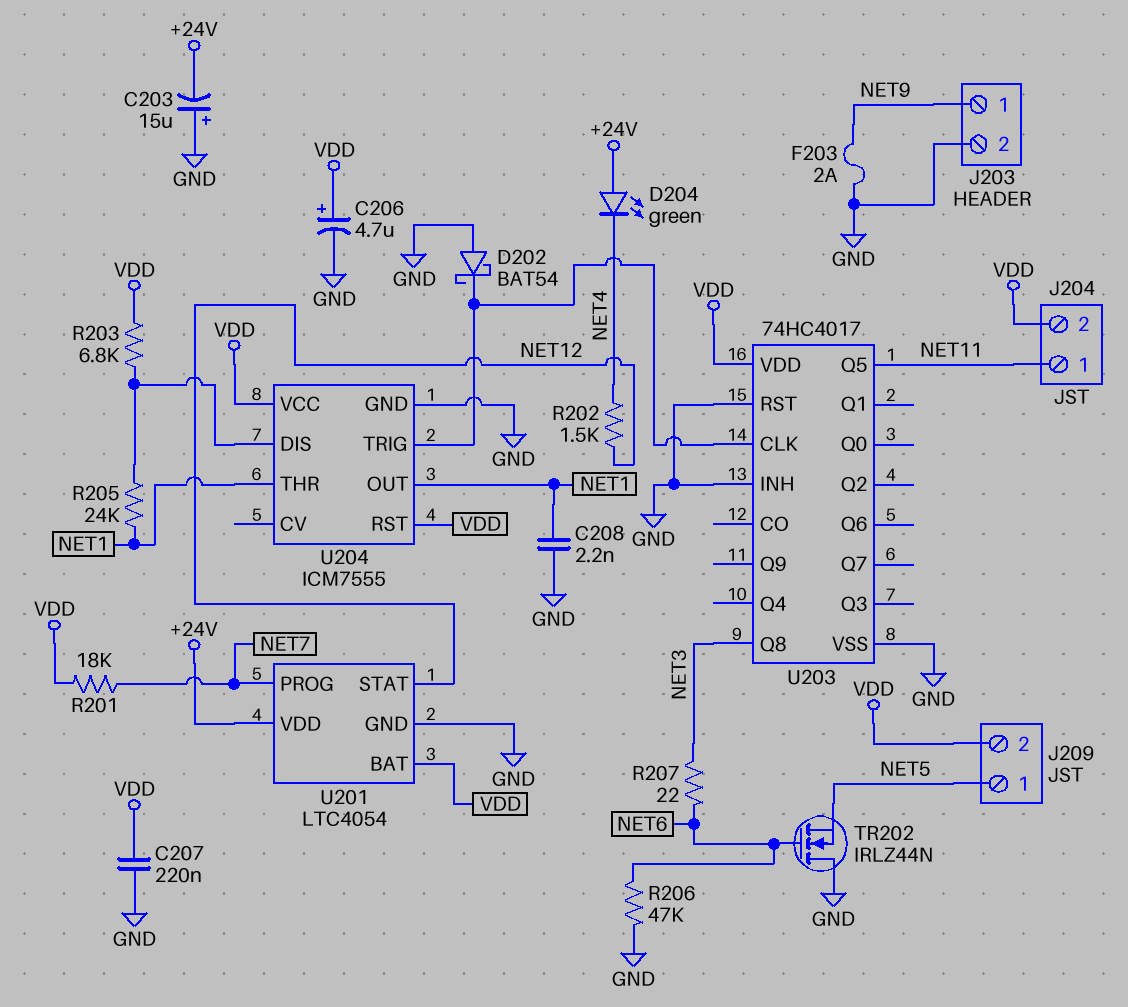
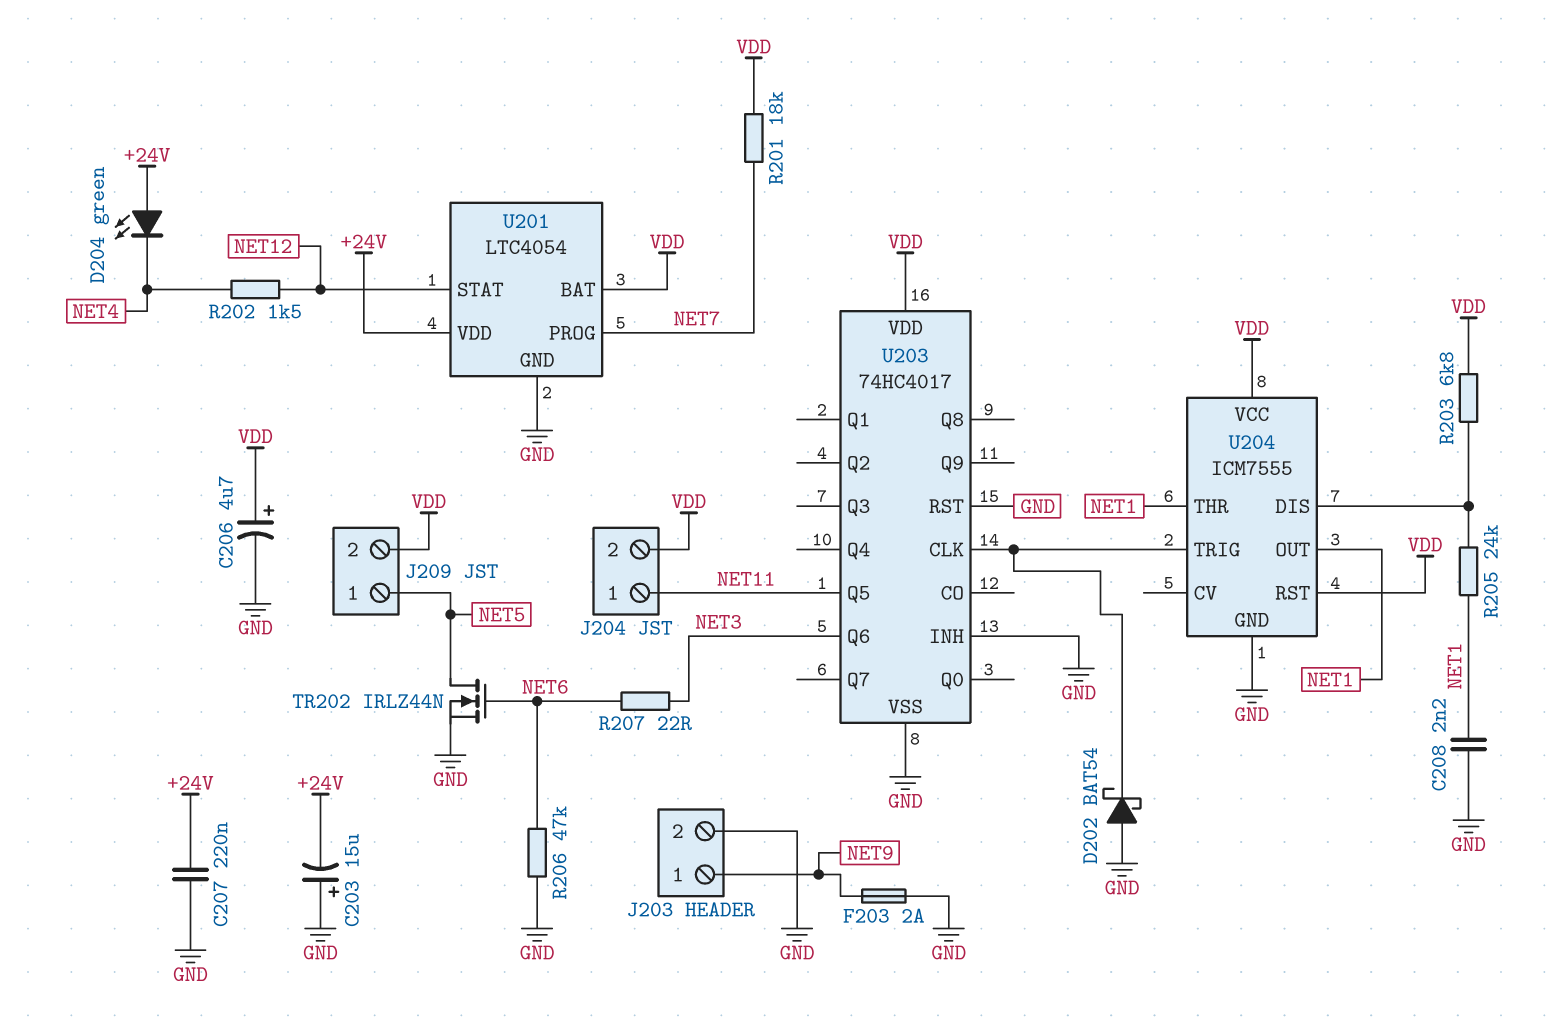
C207: 220nF (GND, VDD) -> 220nF (+24V, GND)
TR202: NMOS IRLZ44N (G NET6, D GND, S NET5) -> NMOS IRLZ44N (G NET6, D NET5, S GND)
U203 pin Q6: none -> NET3
U203 pin Q8: NET3 -> none

